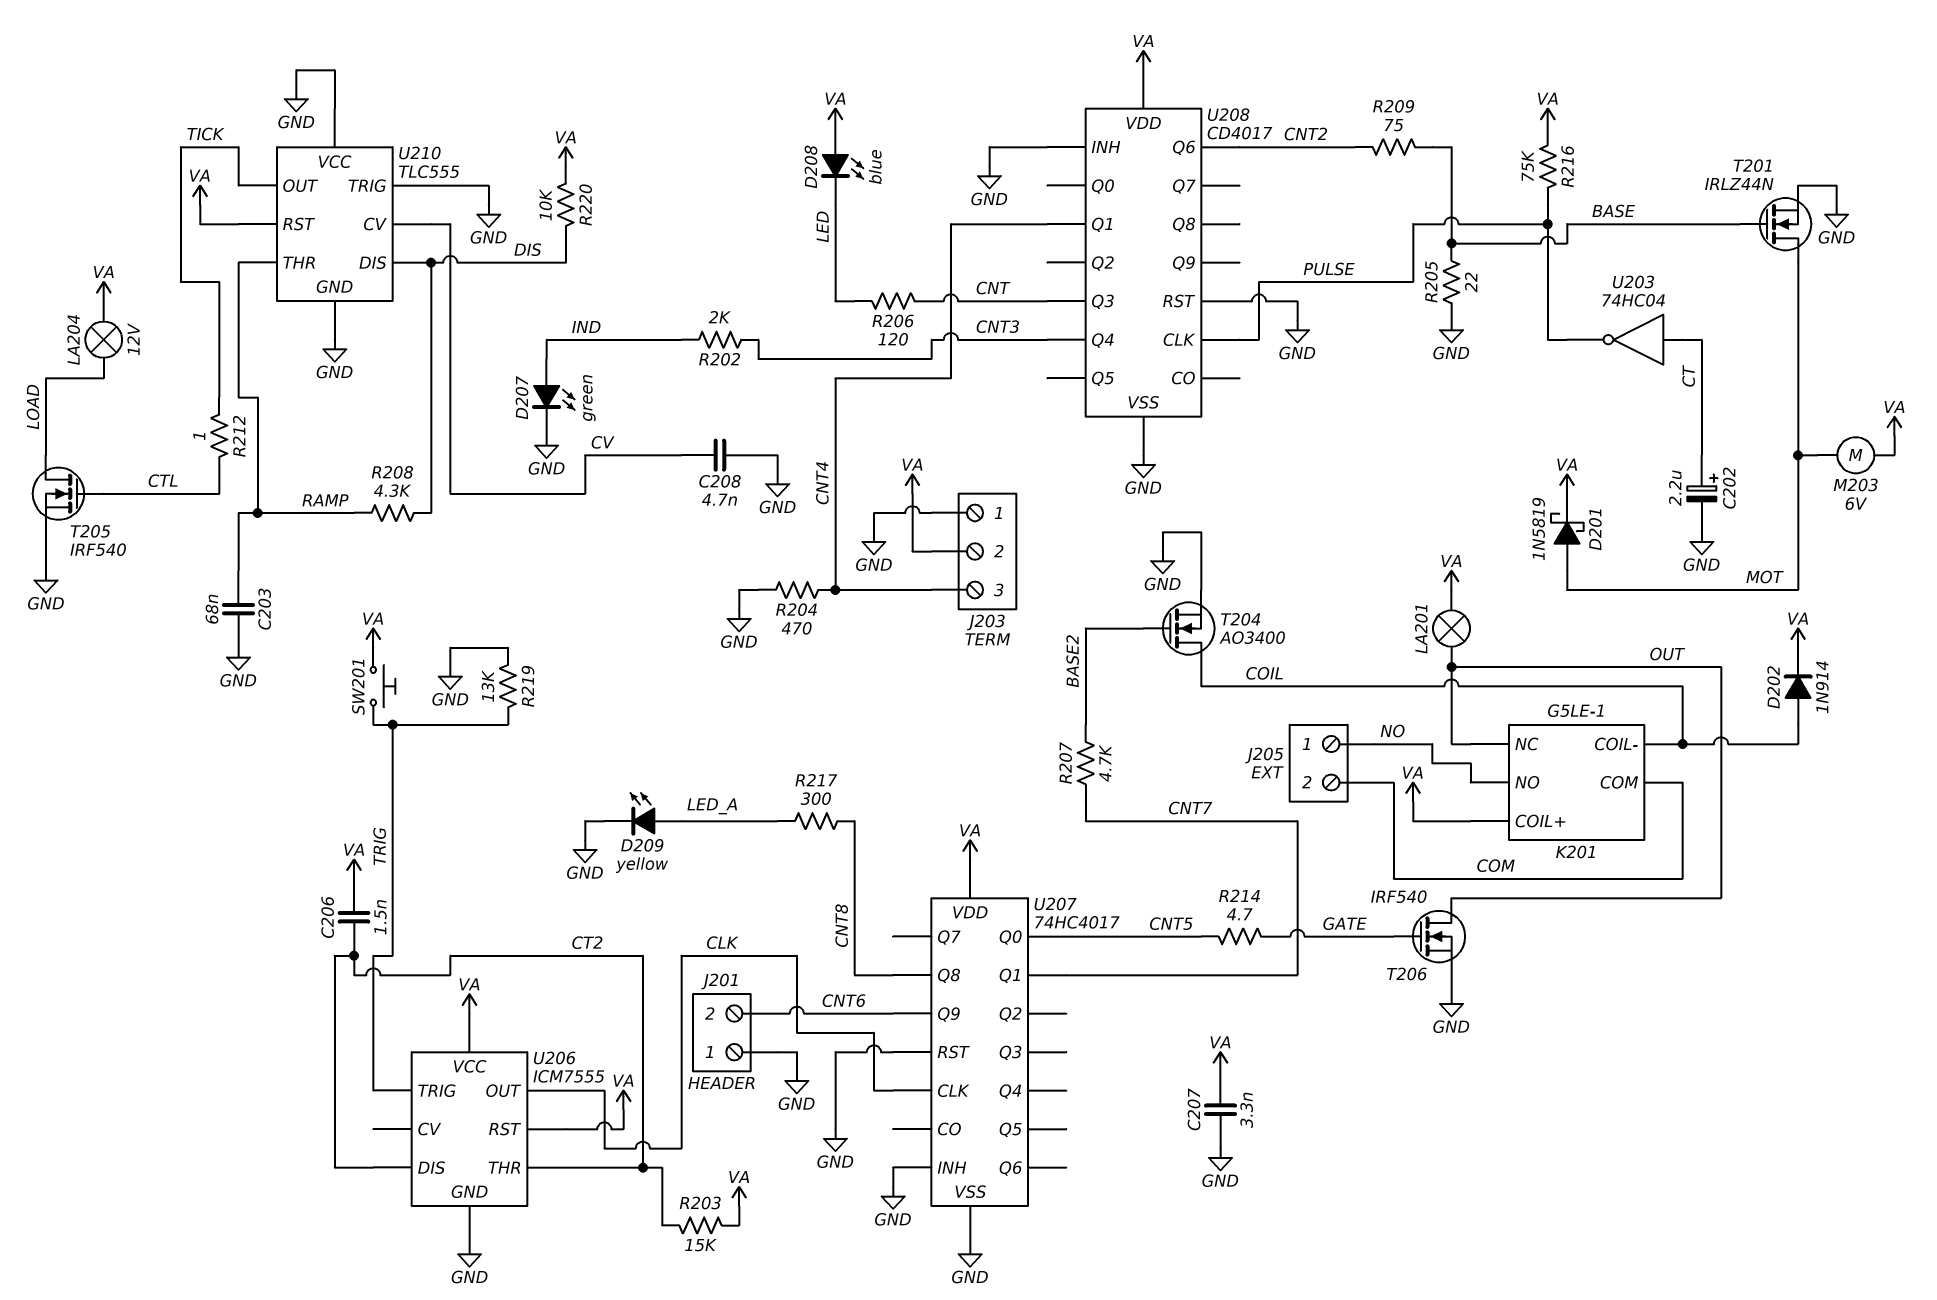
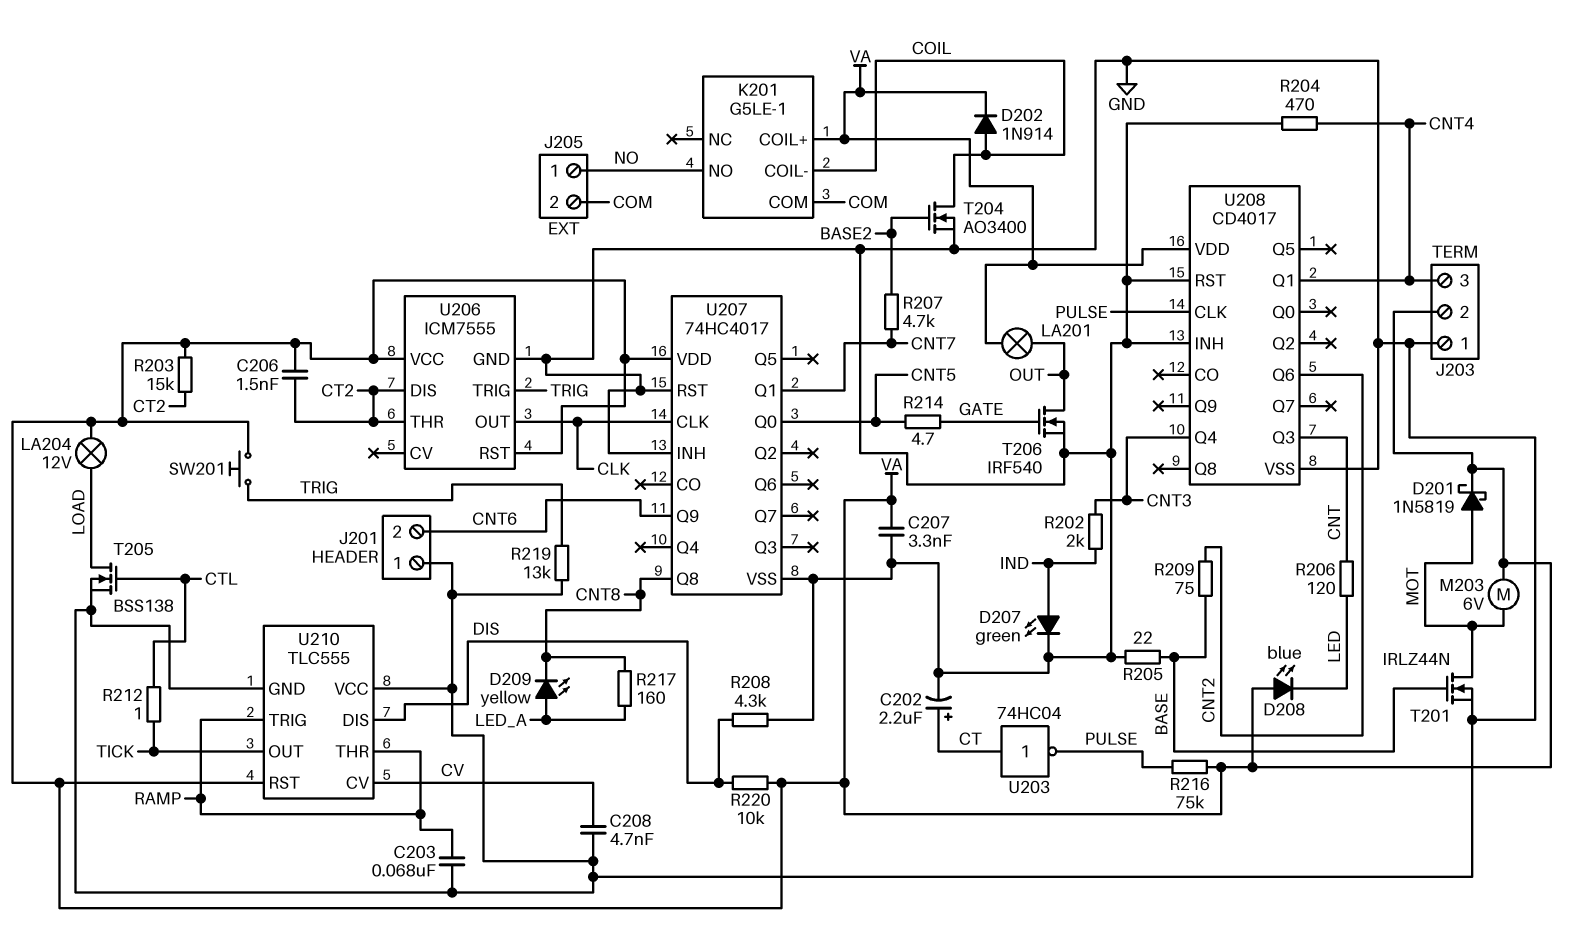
D209: LED yellow (A LED_A, K GND) -> LED yellow (A LED_A, K CNT8)
K201 pin NC: OUT -> none
R208: 4.3k (DIS, RAMP) -> 4.3k (DIS, GND)
R217: 300 (CNT8, LED_A) -> 160 (CNT8, LED_A)
T205: NMOS IRF540 (G CTL, D LOAD, S GND) -> NMOS BSS138 (G CTL, D LOAD, S GND)
U210 pin TRIG: GND -> RAMP

